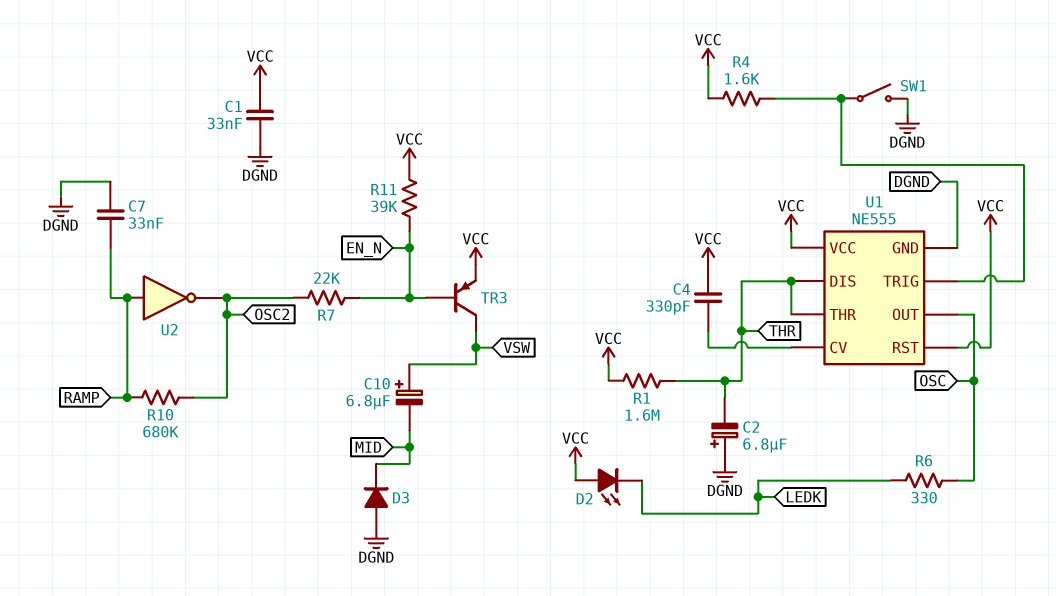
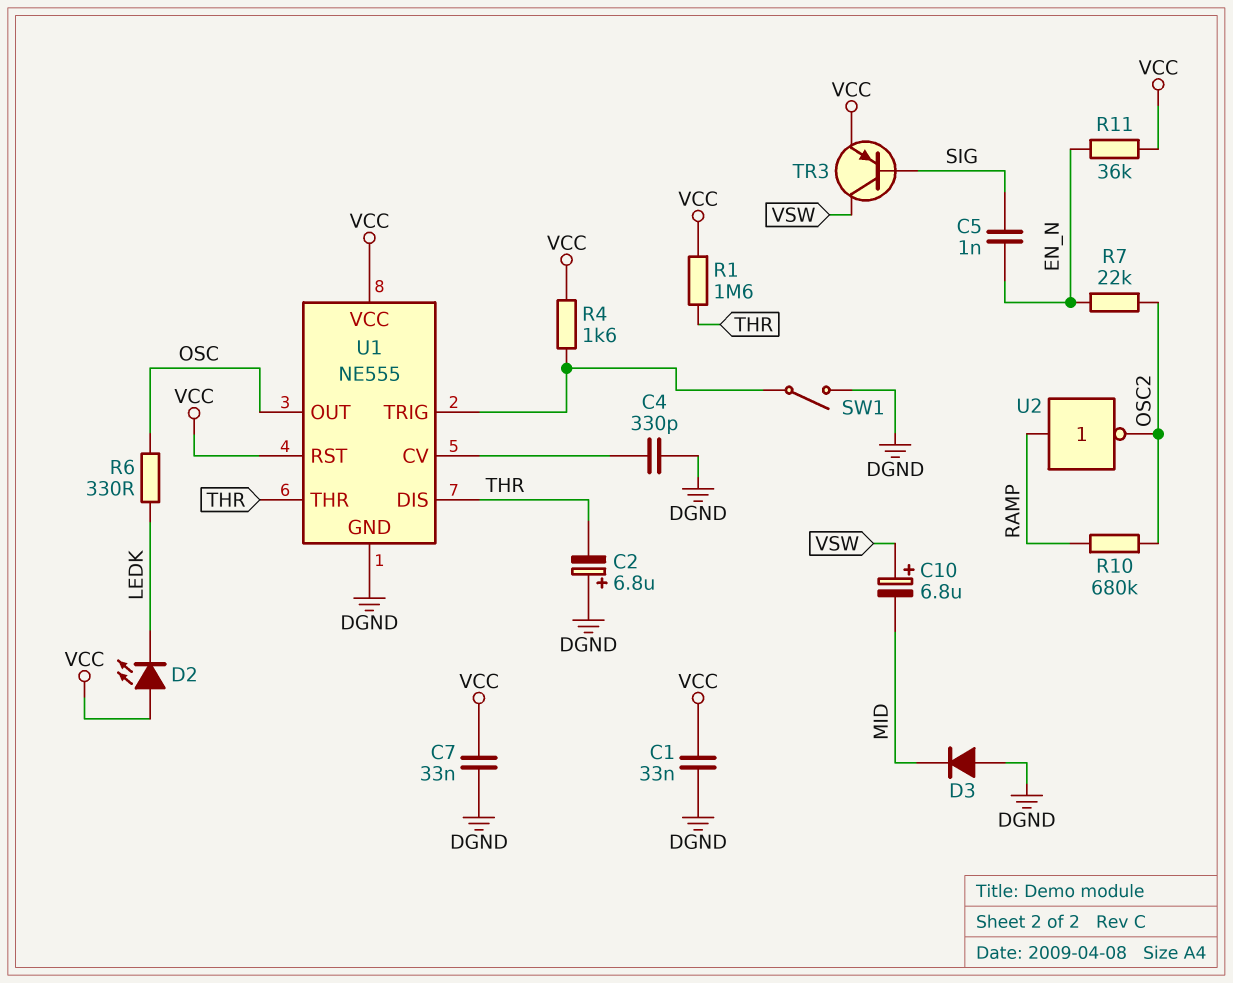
C4: 330pF (U1/CV, VCC) -> 330pF (DGND, U1/CV)
C5: none -> 1nF (EN_N, SIG)
C7: 33nF (DGND, RAMP) -> 33nF (DGND, VCC)
R11: 39k (EN_N, VCC) -> 36k (EN_N, VCC)
TR3: PNP (B EN_N, C VSW, E VCC) -> PNP (B SIG, C VSW, E VCC)

